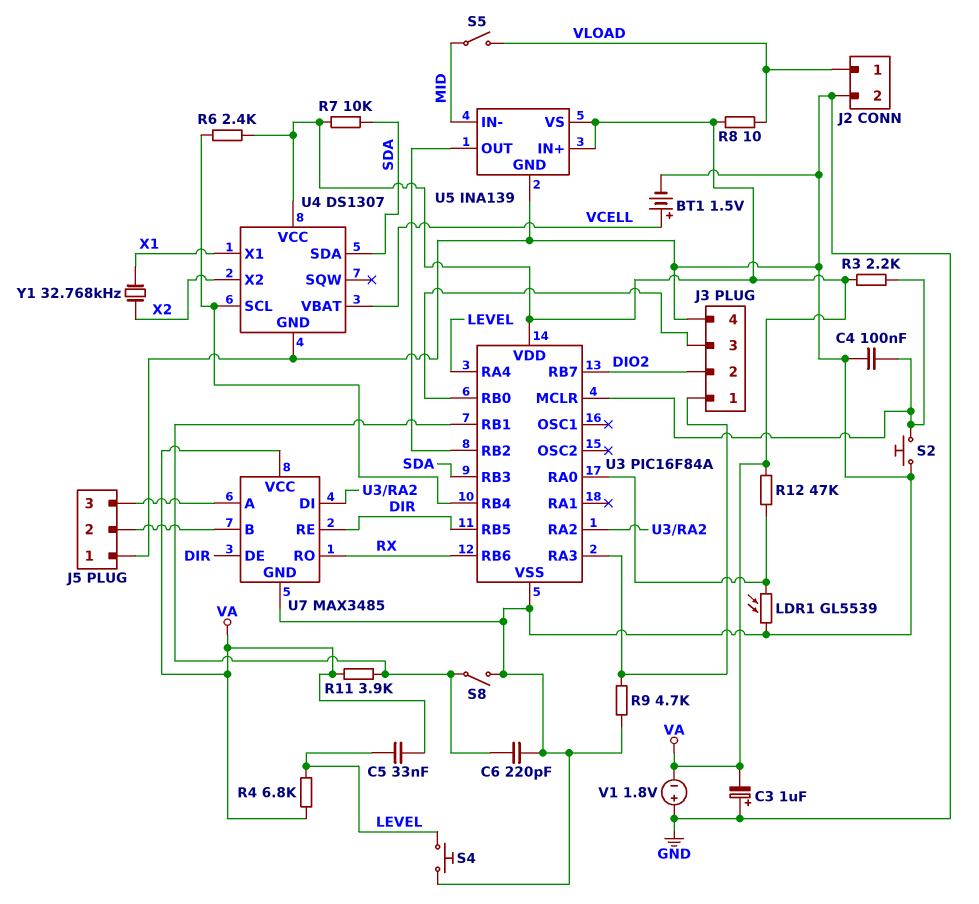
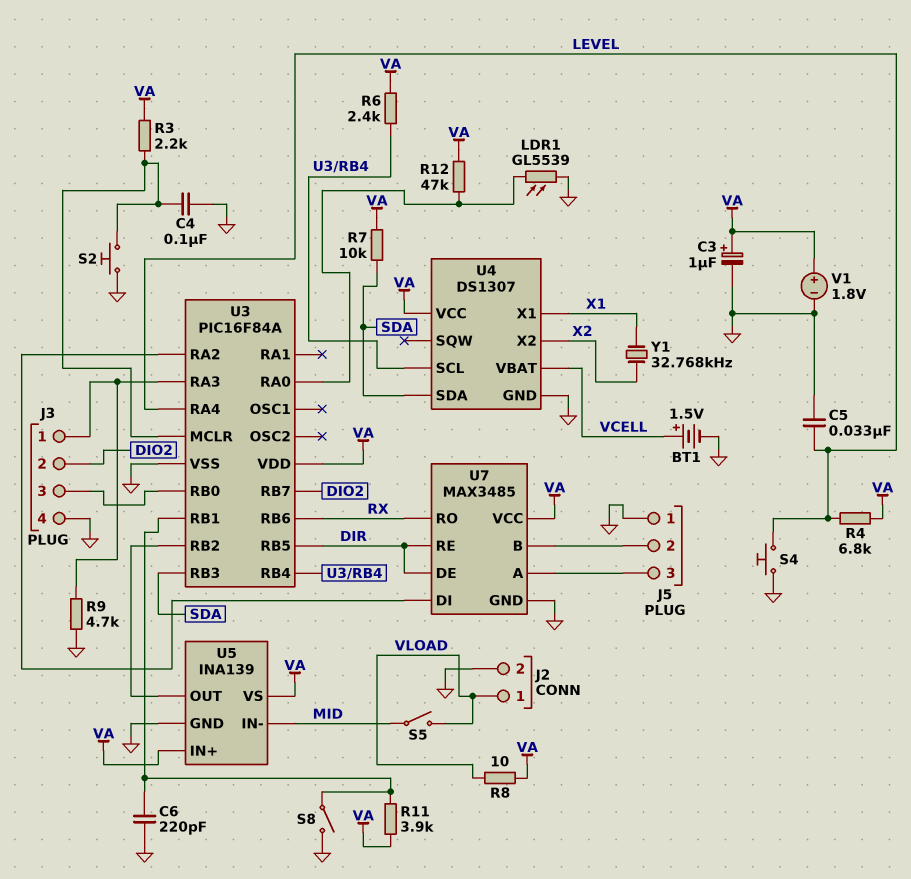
C3: 1uF (plus GND, minus VA) -> 1uF (plus VA, minus GND)
C5: 33nF (LEVEL, VA) -> 33nF (GND, LEVEL)
V1: 1.8V (plus GND, minus VA) -> 1.8V (plus VA, minus GND)

